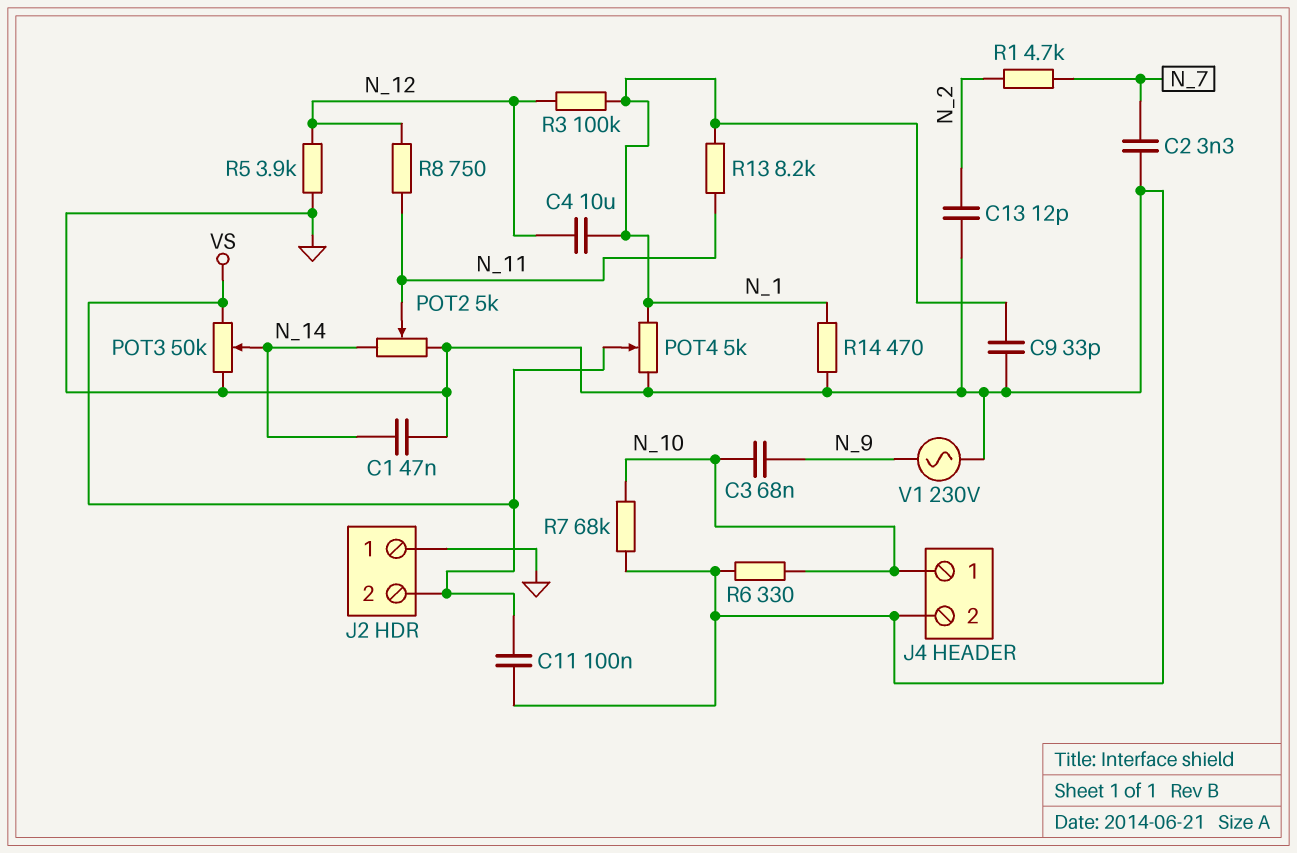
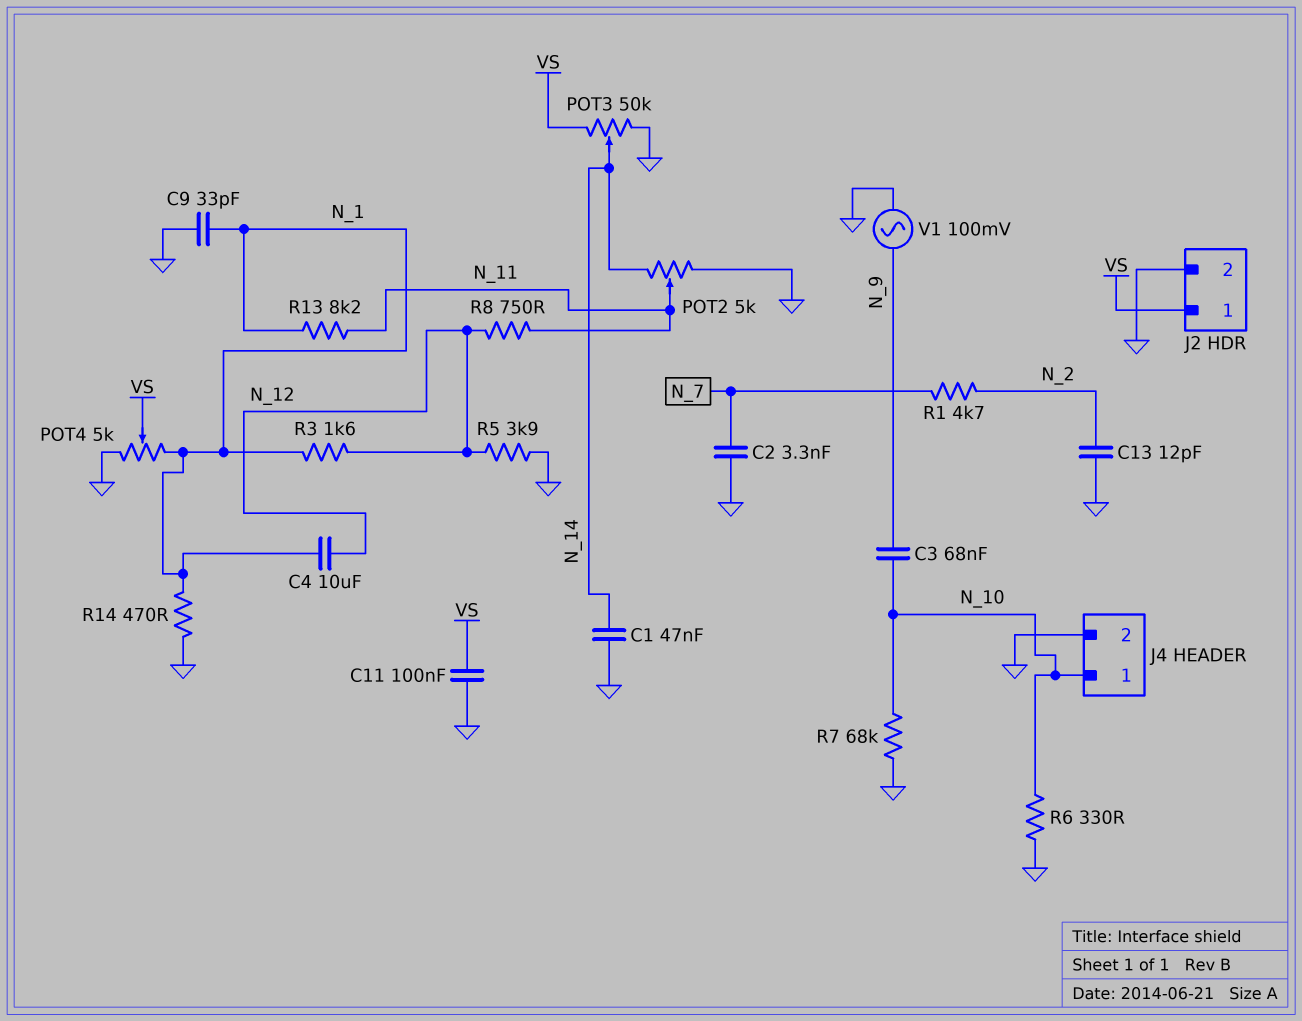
J2 pin 1: GND -> VS
J2 pin 2: VS -> GND
R3: 100k (N_1, N_12) -> 1.6k (N_1, N_12)
V1: AC 230V (GND, N_9) -> AC 100mV (GND, N_9)

